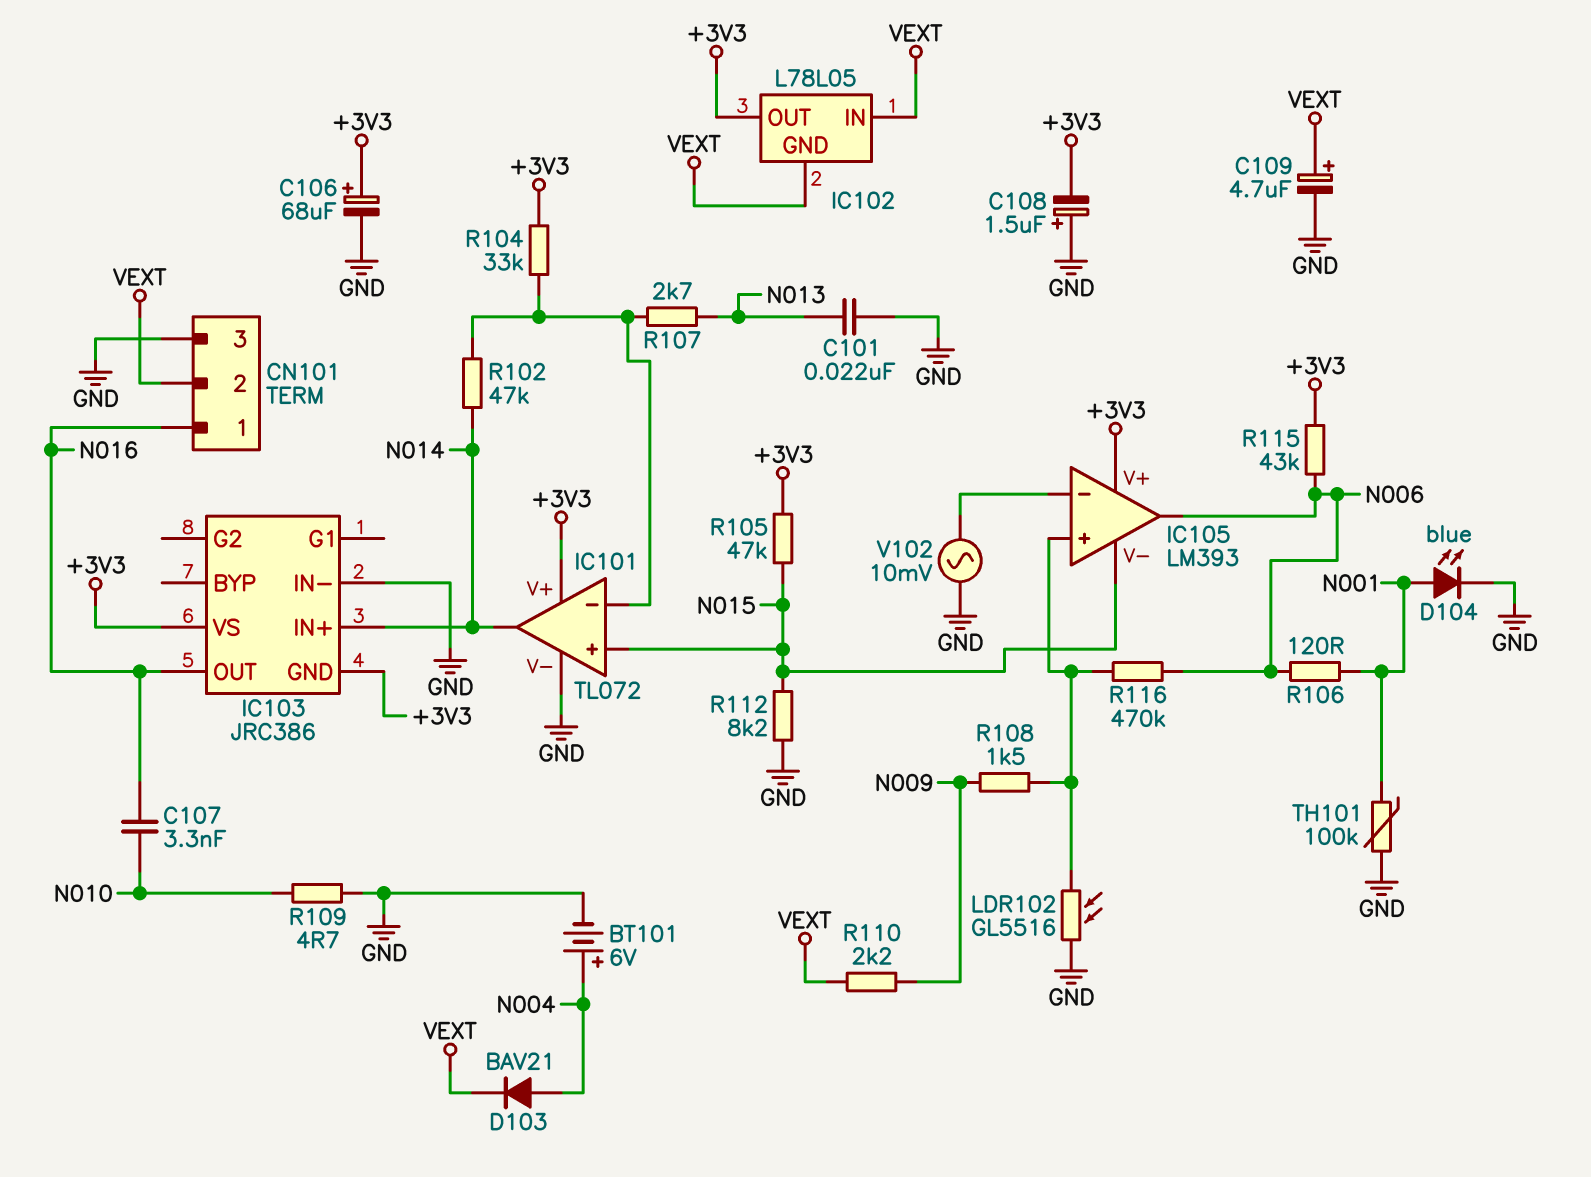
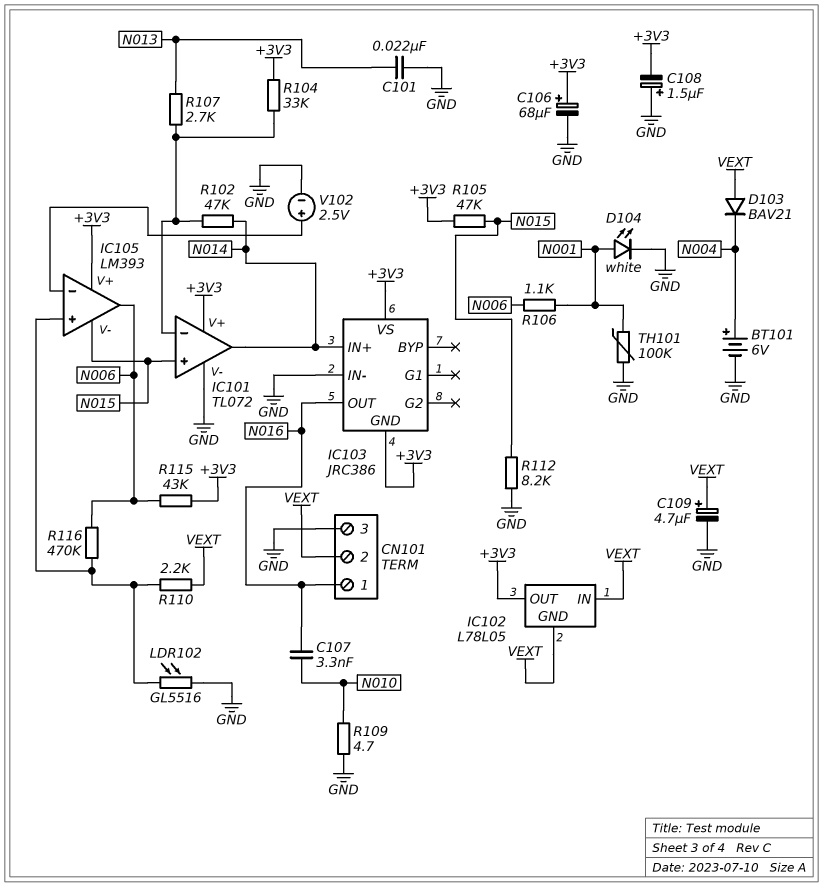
D103: diode BAV21 (A N004, K VEXT) -> diode BAV21 (A VEXT, K N004)
D104: LED blue (A N001, K GND) -> LED white (A N001, K GND)
R106: 120 (N001, N006) -> 1.1k (N001, N006)
R108: 1.5k (IC105/in+, N009) -> none
R110: 2.2k (N009, VEXT) -> 2.2k (IC105/in+, VEXT)
V102: AC 10mV (GND, IC105/in-) -> 2.5V (plus IC105/in-, minus GND)

